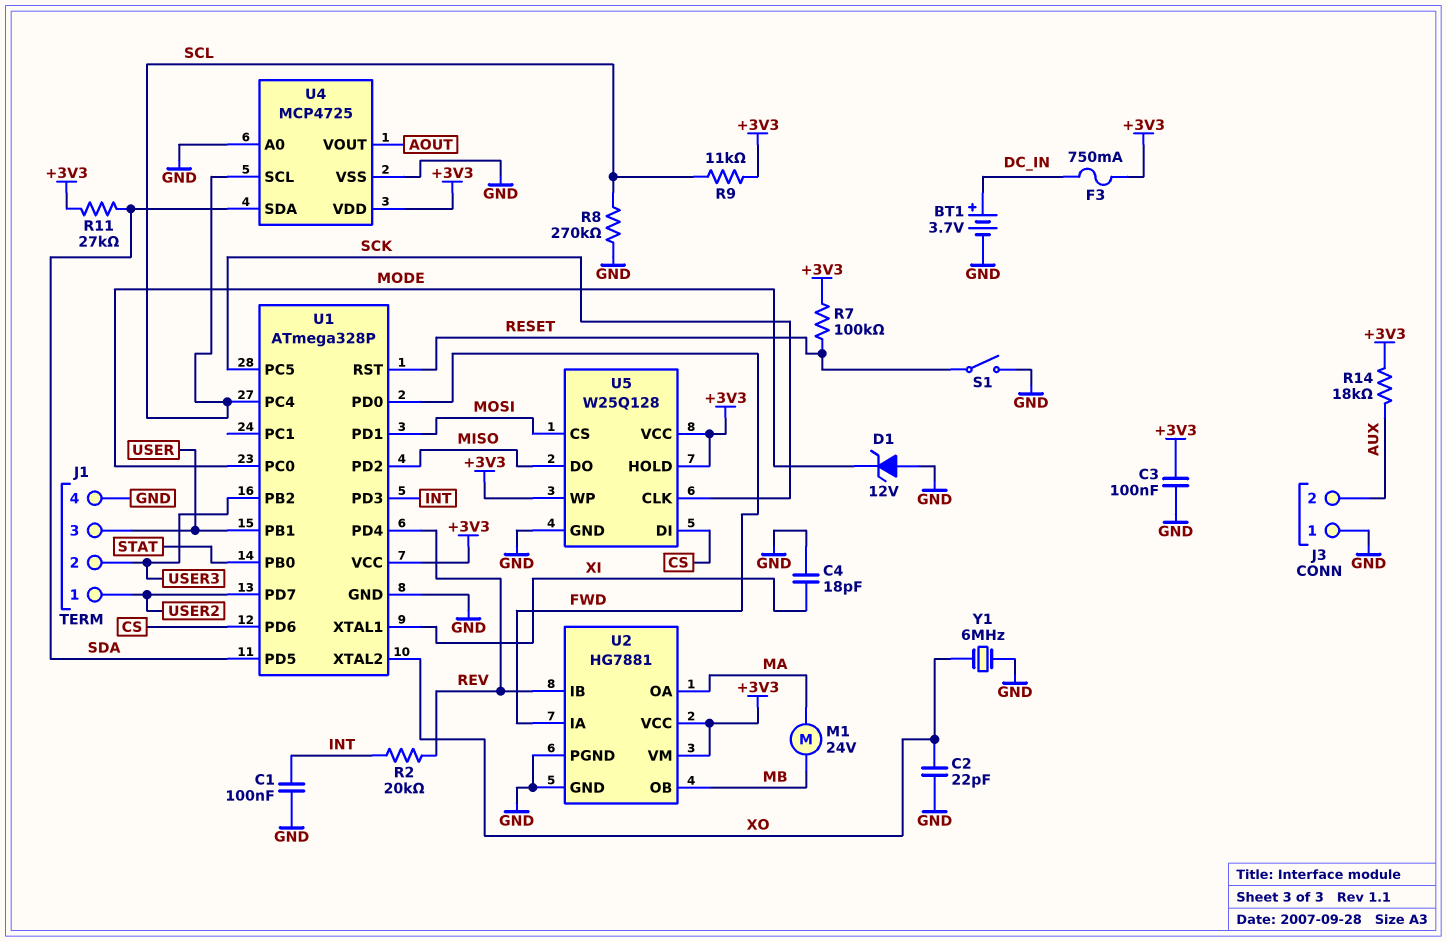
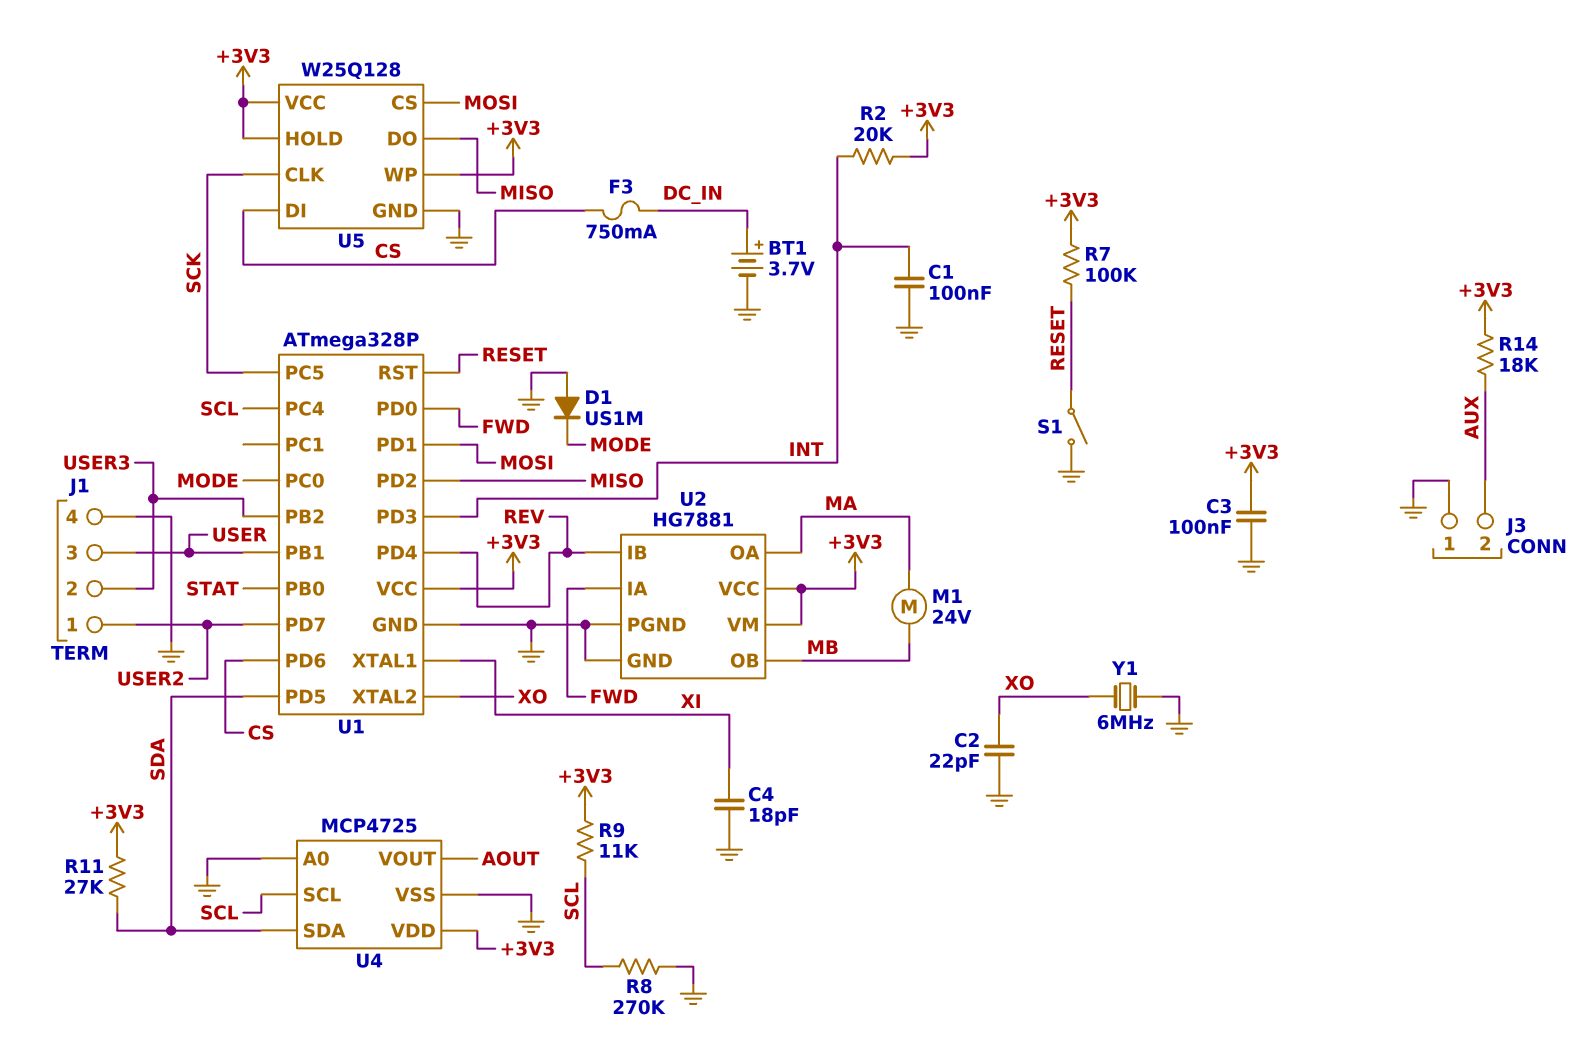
D1: zener 12V (A GND, K MODE) -> diode US1M (A GND, K MODE)
F3: 750mA (+3V3, DC_IN) -> 750mA (CS, DC_IN)
R2: 20k (INT, REV) -> 20k (+3V3, INT)

